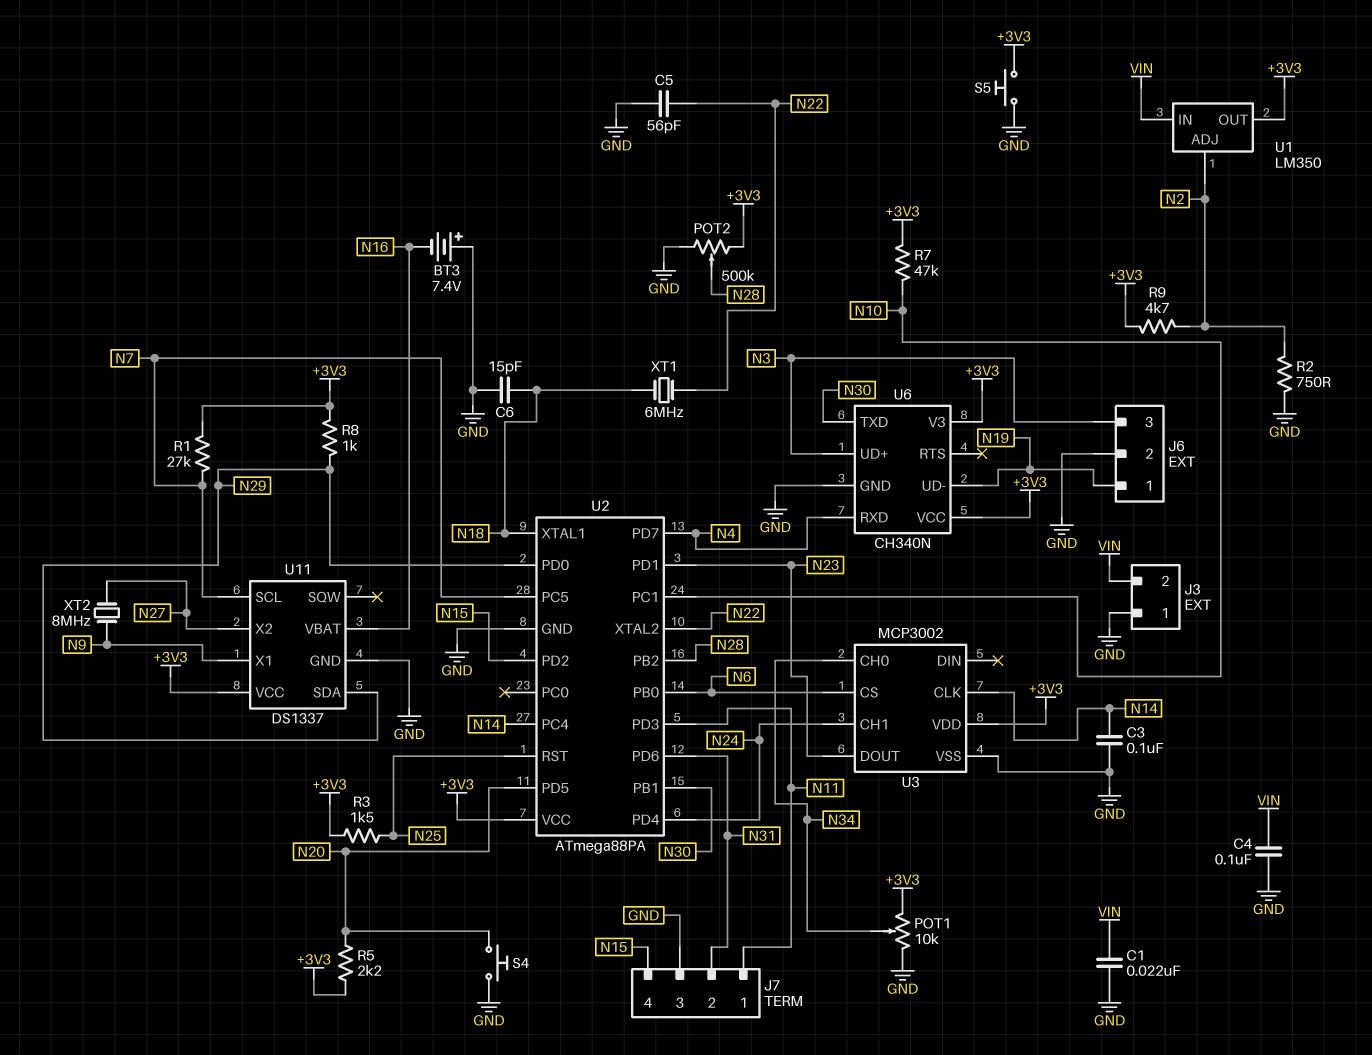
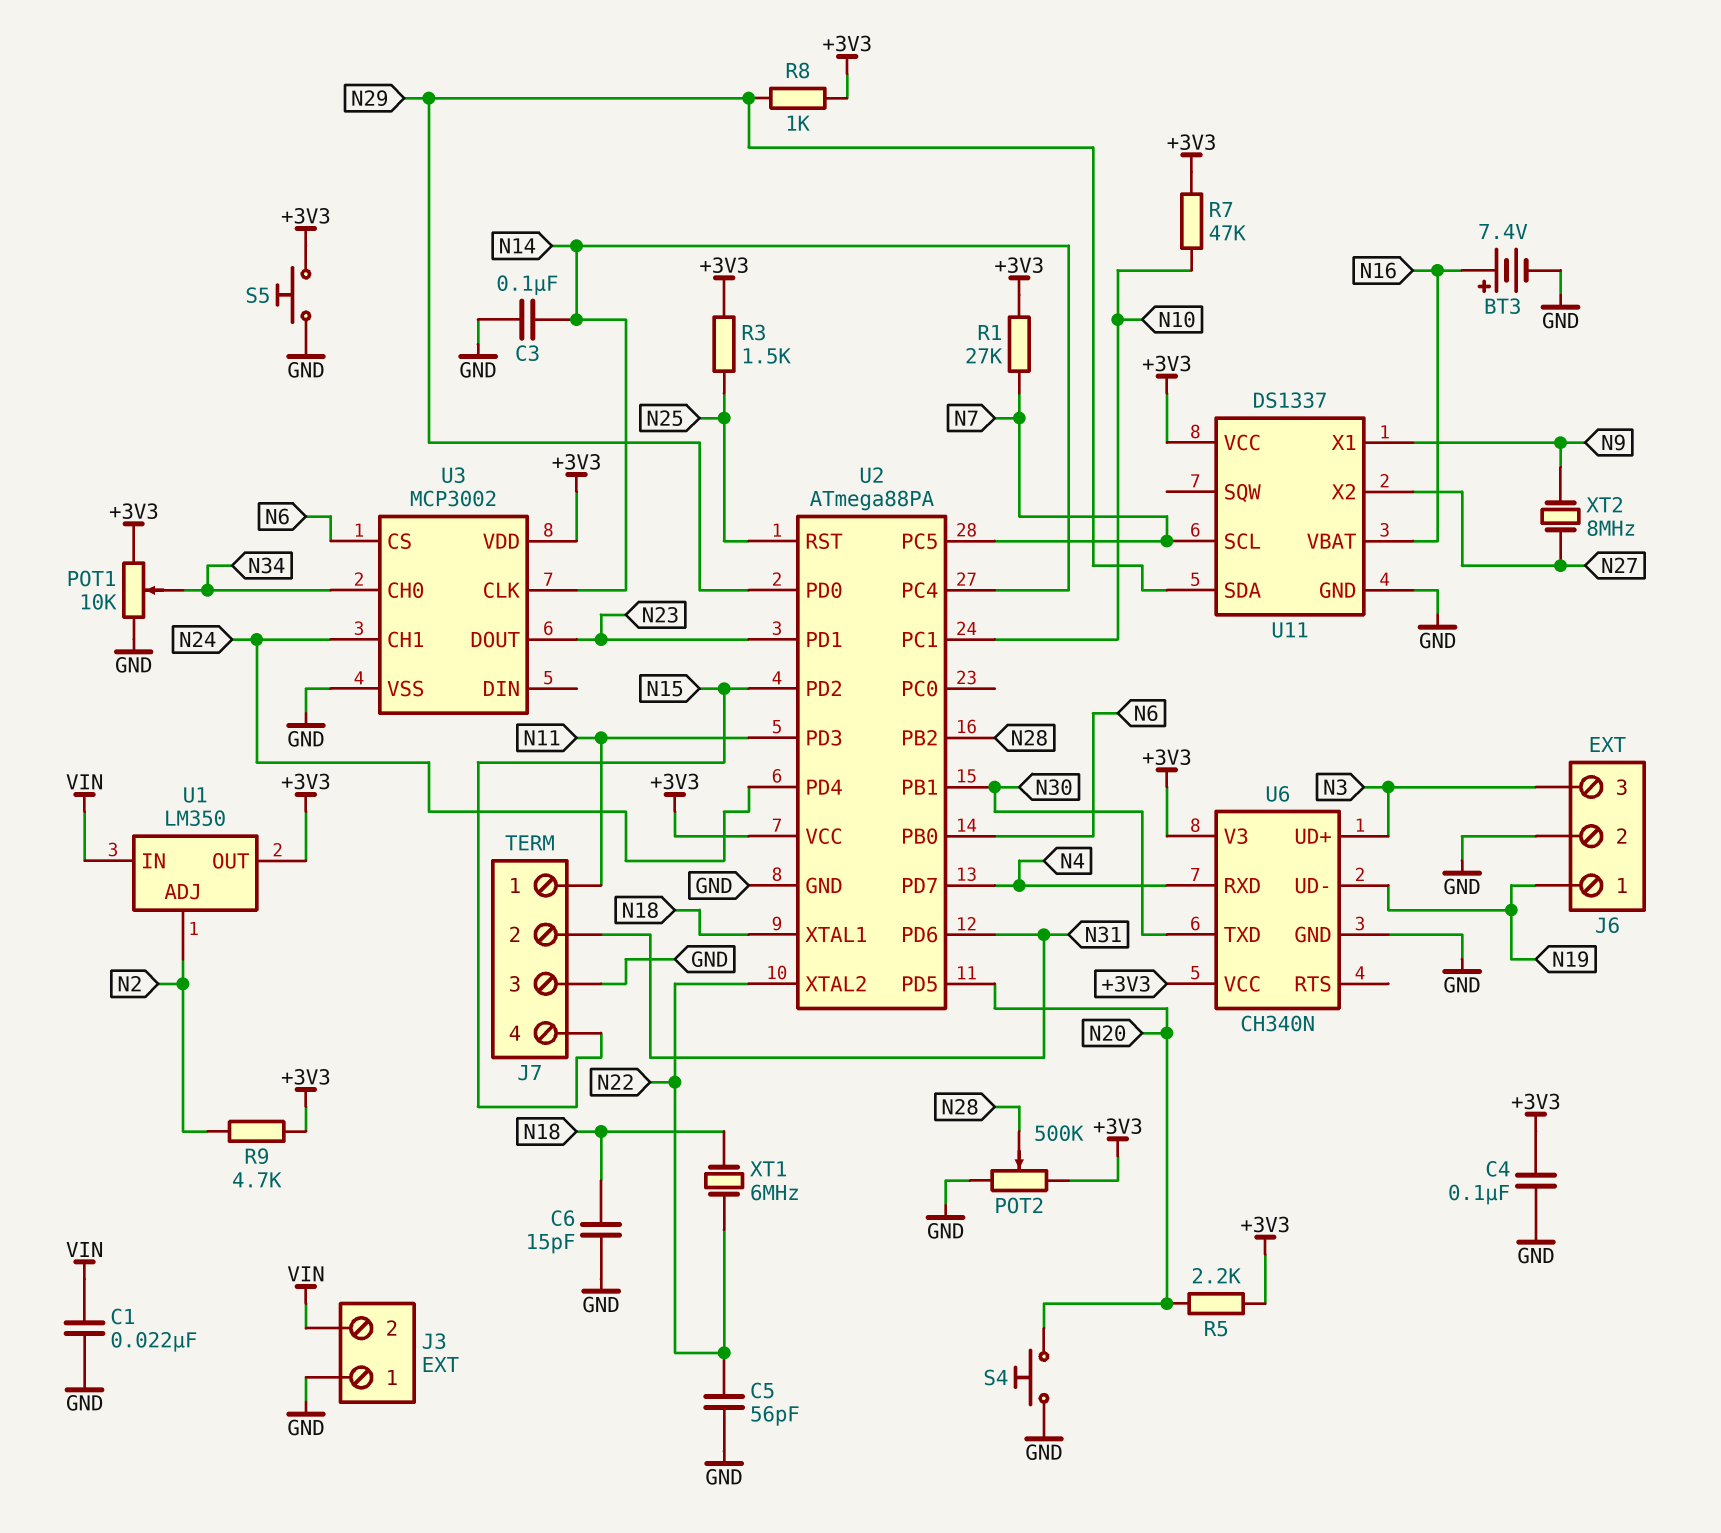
BT3: 7.4V (plus GND, minus N16) -> 7.4V (plus N16, minus GND)
C4: 100nF (GND, VIN) -> 100nF (+3V3, GND)
R2: 750 (GND, N2) -> none

